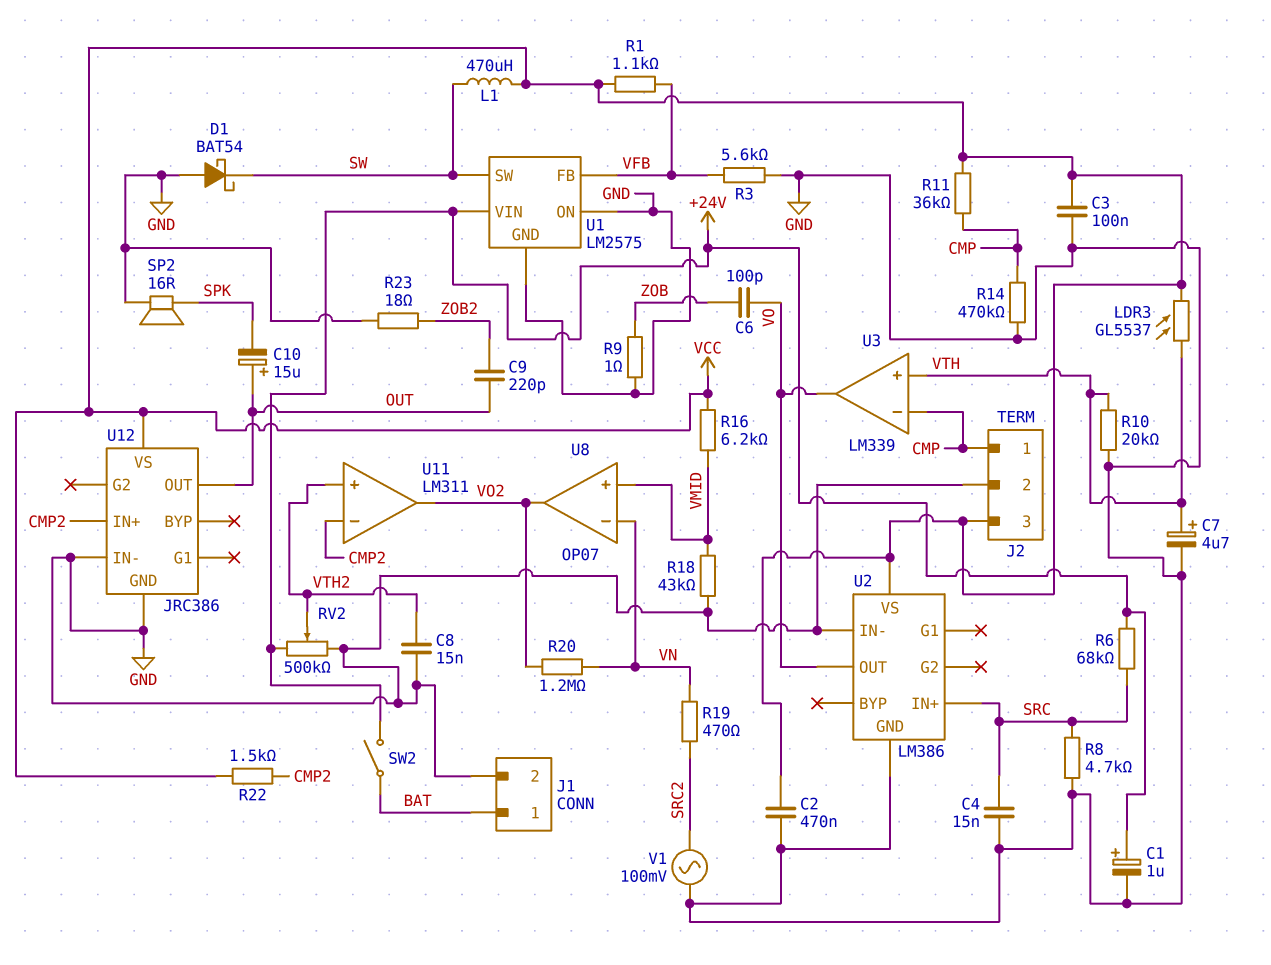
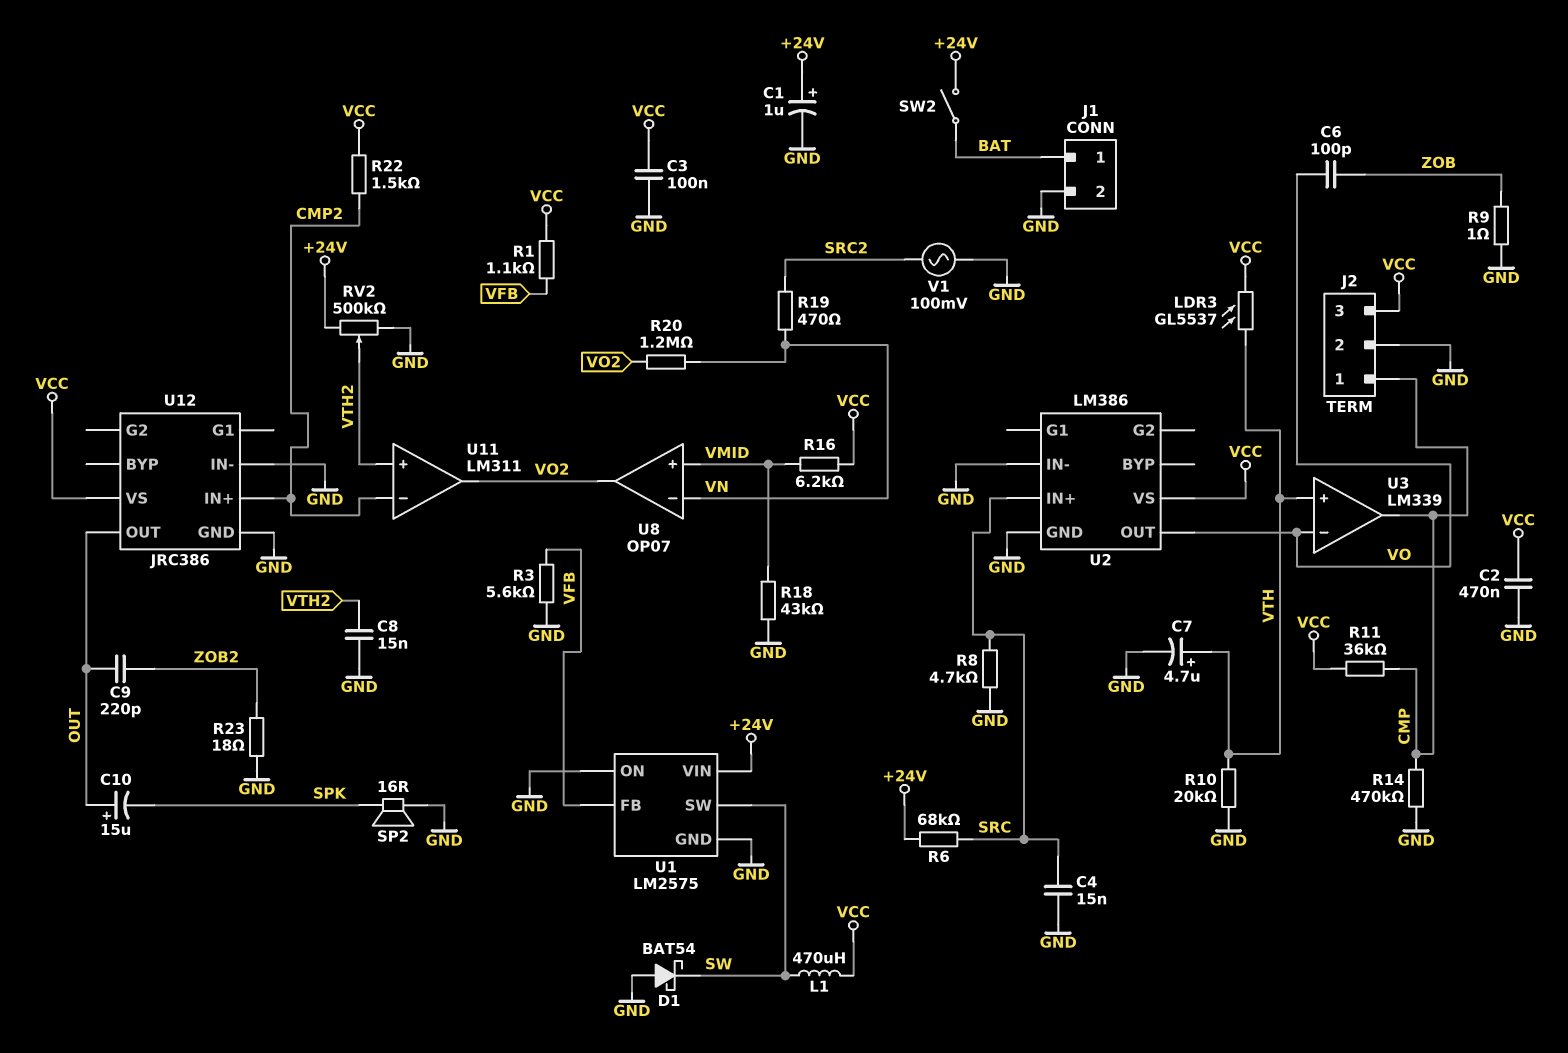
U3 pin in-: CMP -> VO
U3 pin out: VO -> CMP

